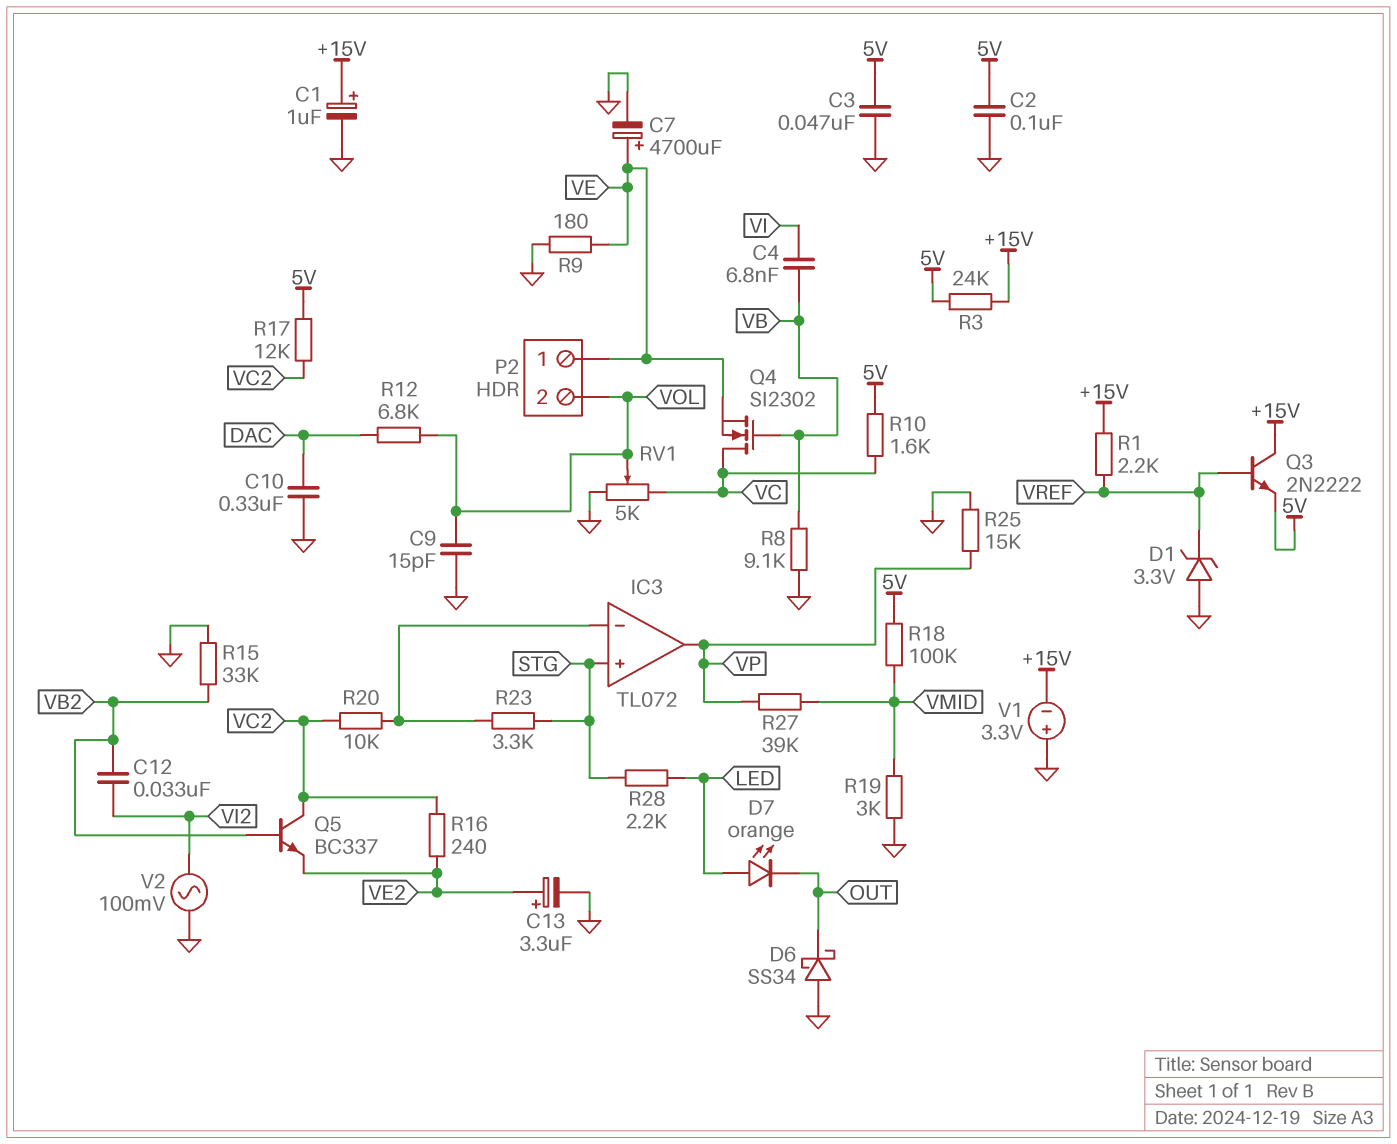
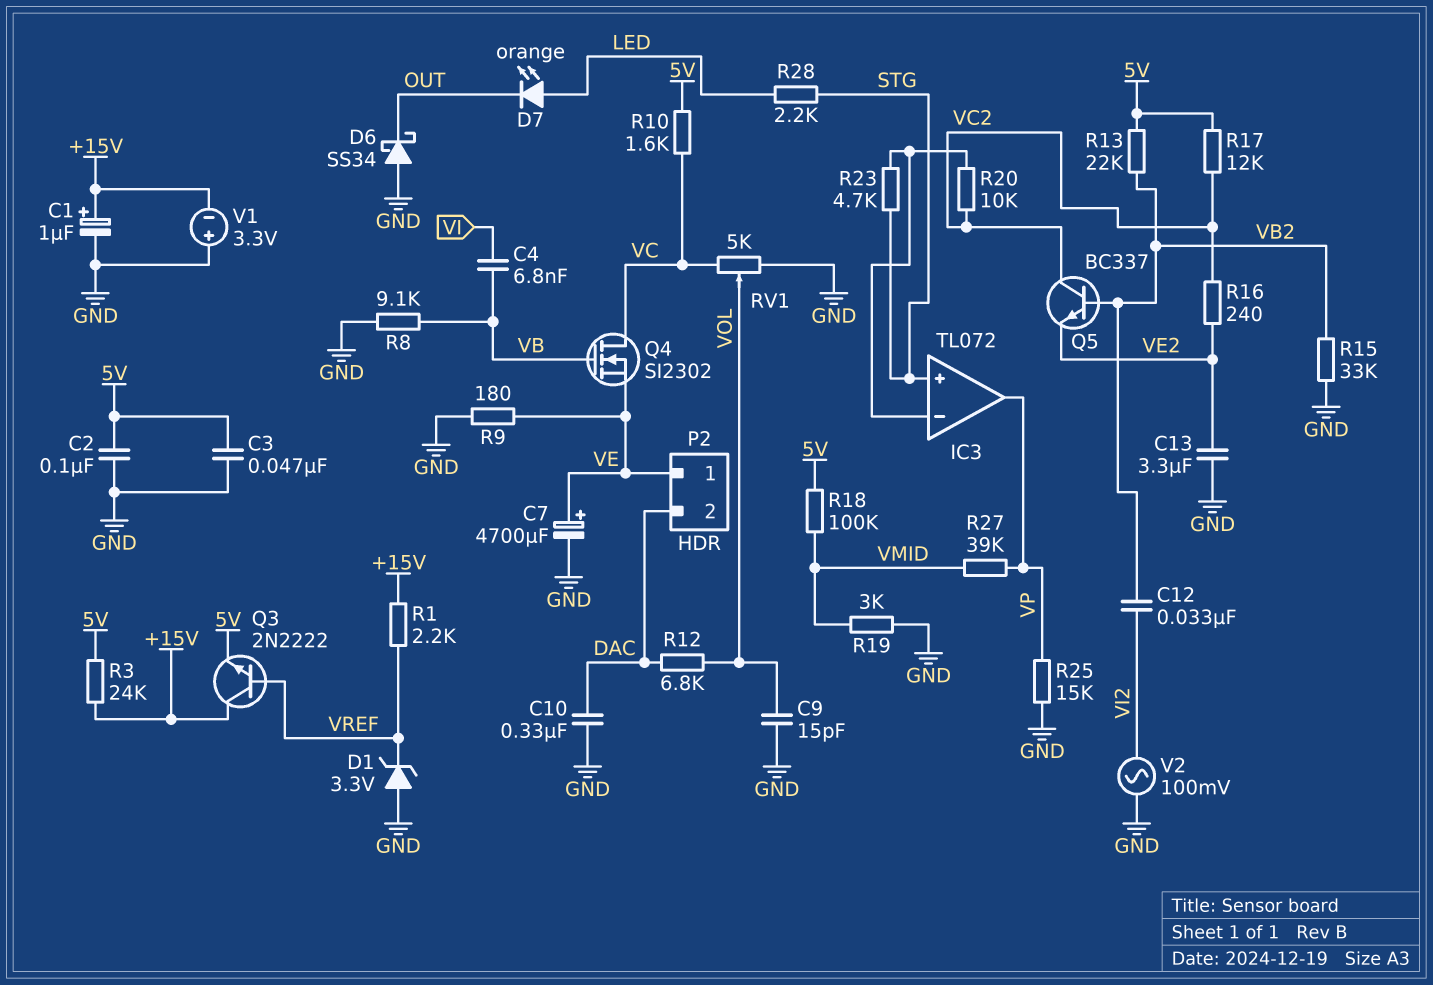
C13: 3.3uF (plus VE2, minus GND) -> 3.3uF (GND, VE2)
P2 pin 2: VOL -> DAC
R13: none -> 22k (5V, VB2)
R23: 3.3k (IC3/in-, STG) -> 4.7k (IC3/in-, STG)

